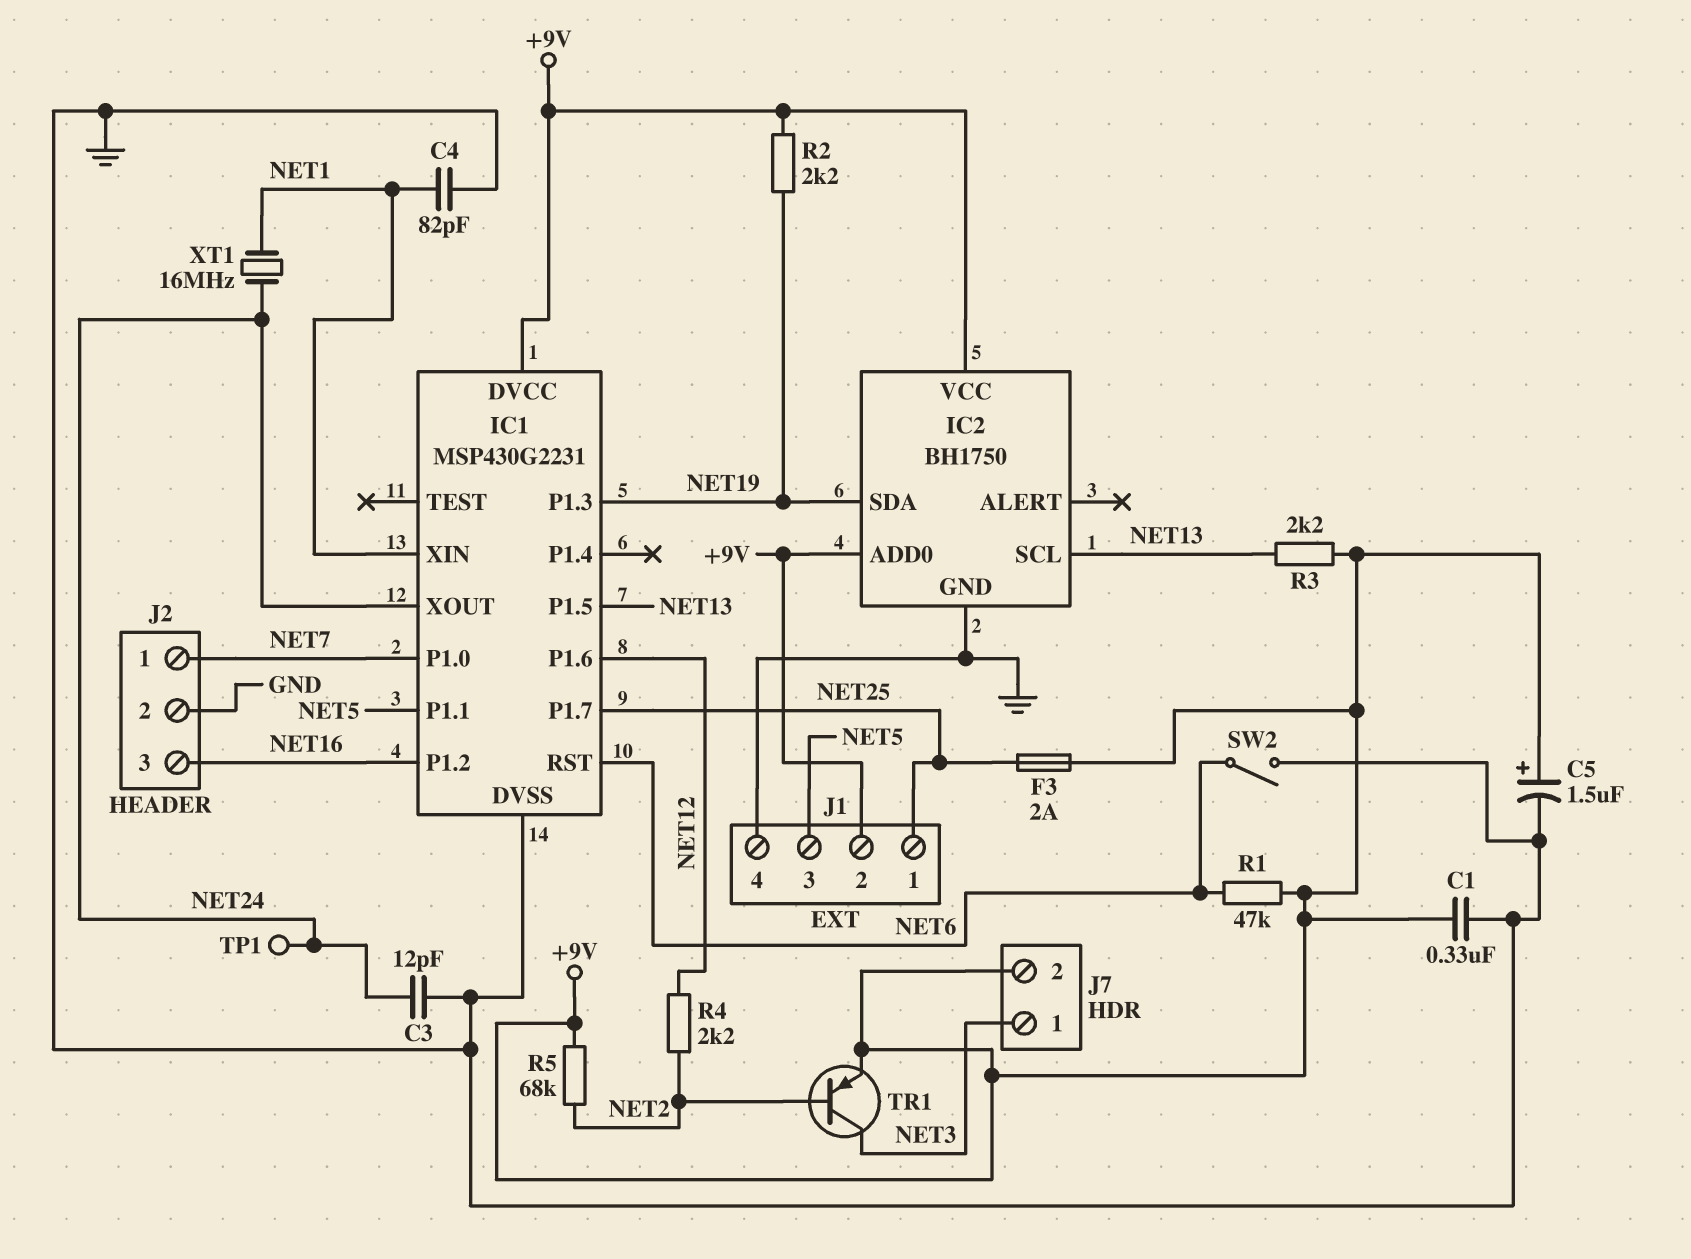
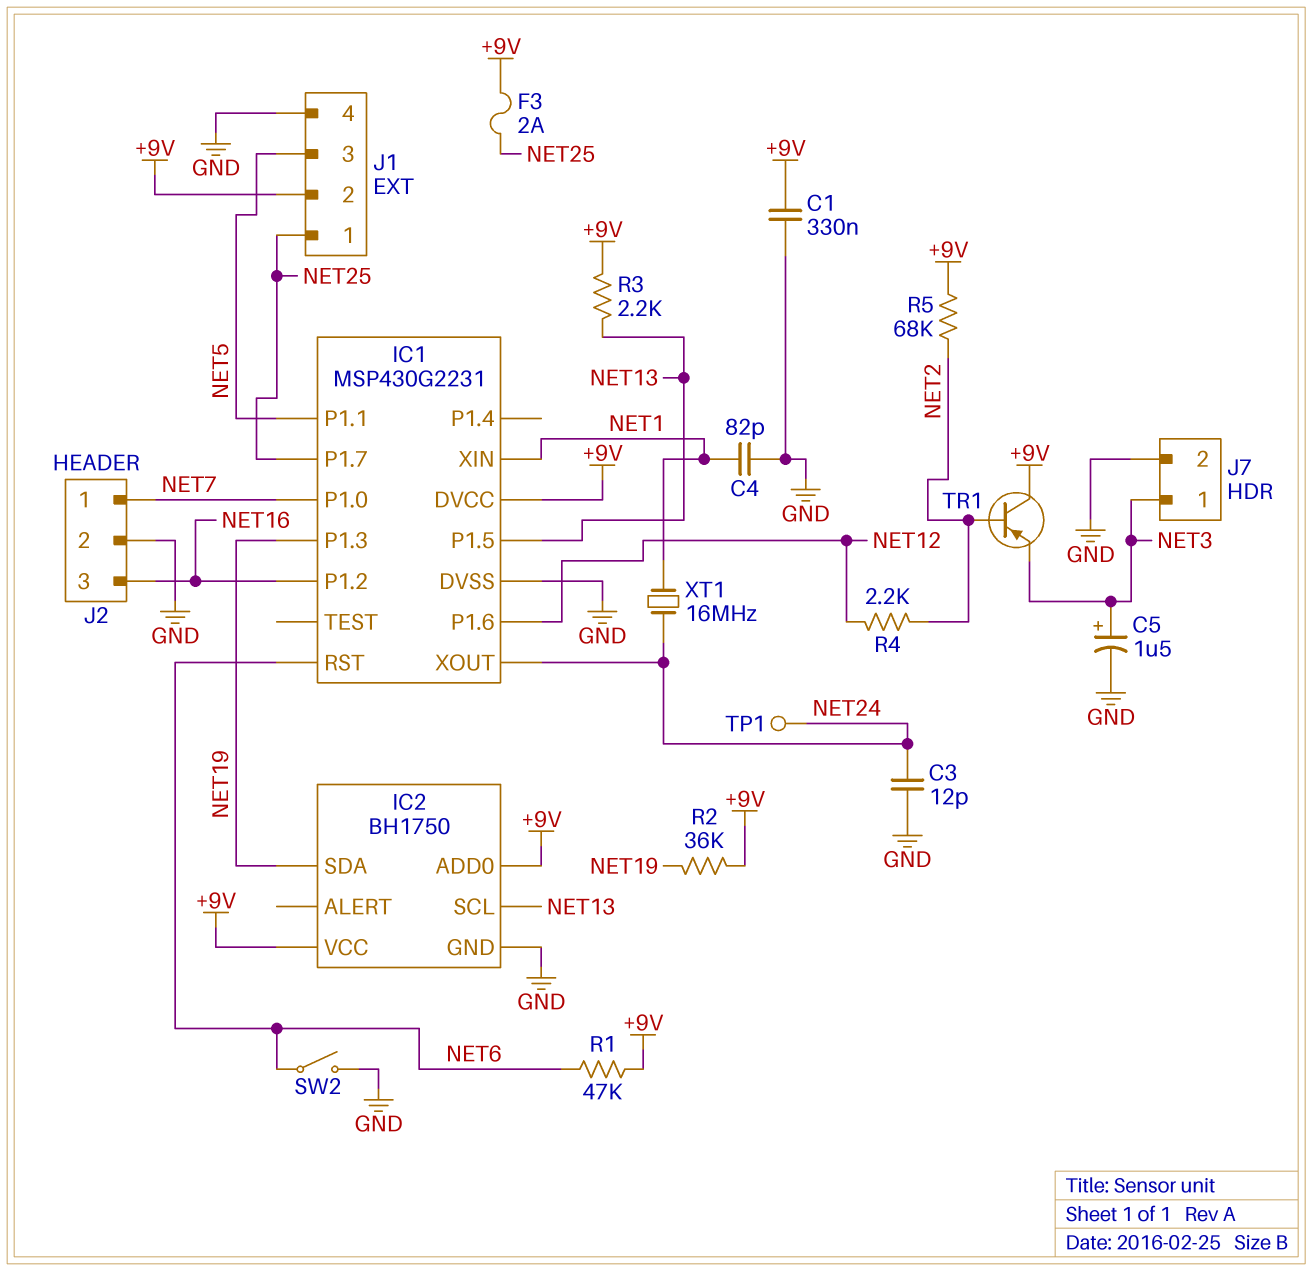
C5: 1.5uF (plus +9V, minus GND) -> 1.5uF (plus NET3, minus GND)
J7 pin 2: +9V -> GND
R2: 2.2k (+9V, NET19) -> 36k (+9V, NET19)
TR1: PNP (B NET2, C NET3, E +9V) -> PNP (B NET2, C +9V, E NET3)

